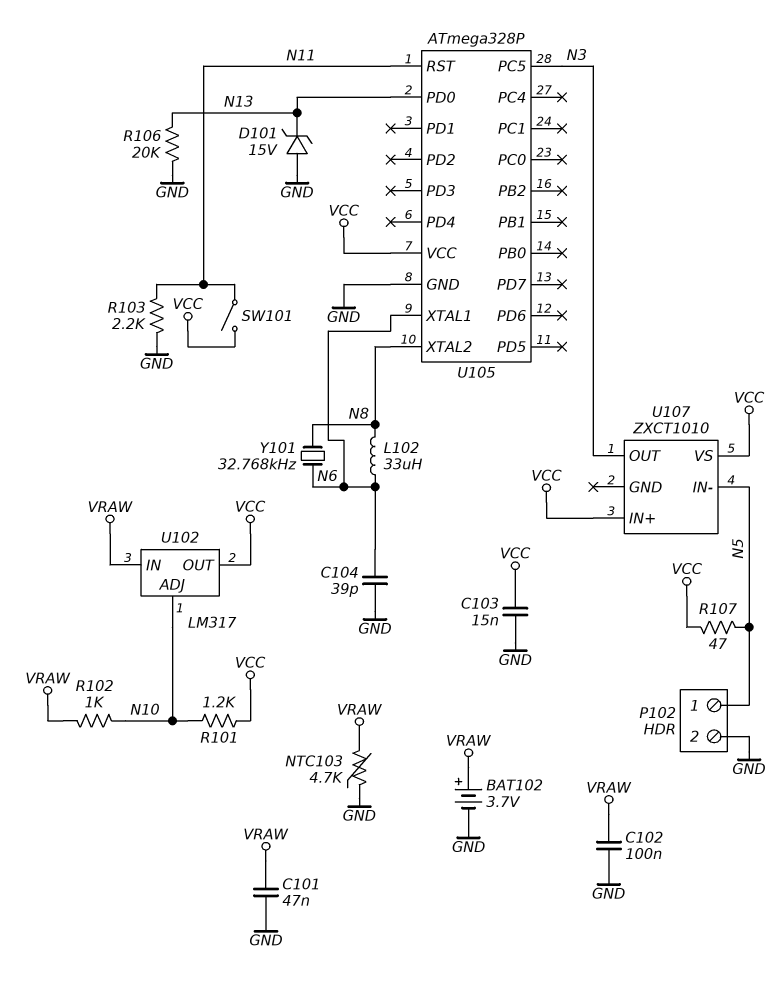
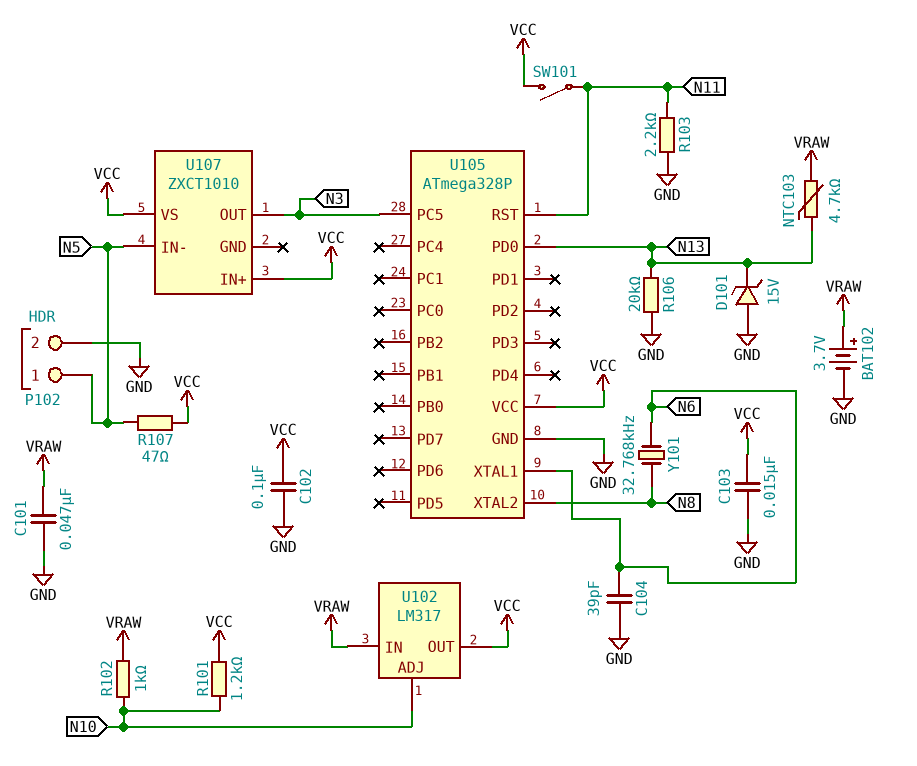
C102: 100nF (GND, VRAW) -> 100nF (GND, VCC)
L102: 33uH (N6, N8) -> none
NTC103: 4.7k (GND, VRAW) -> 4.7k (N13, VRAW)

